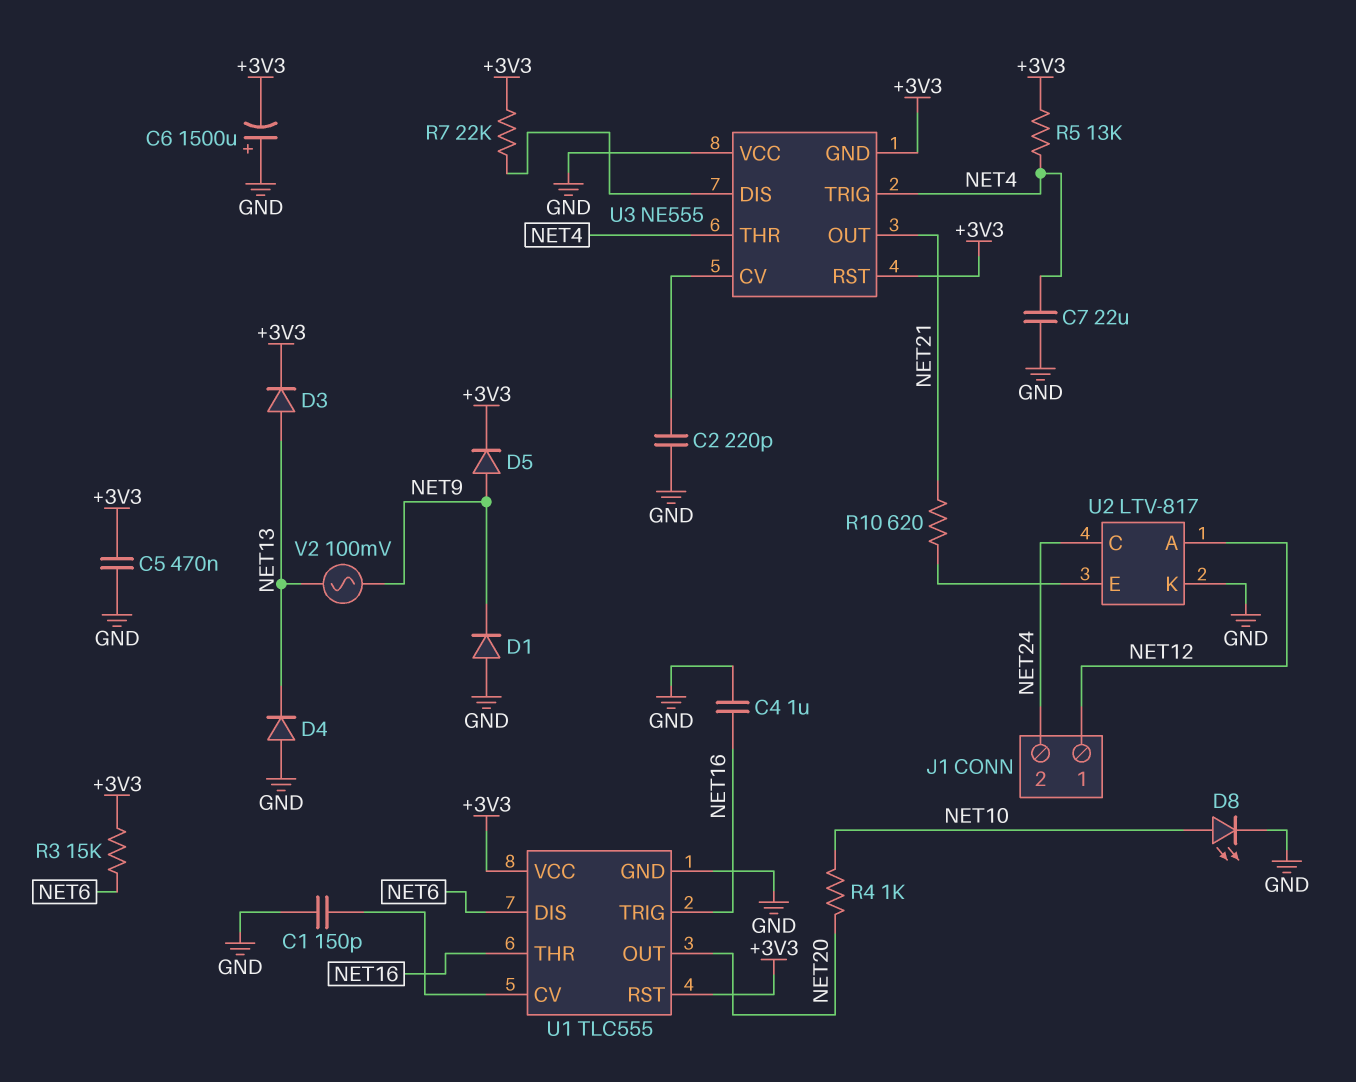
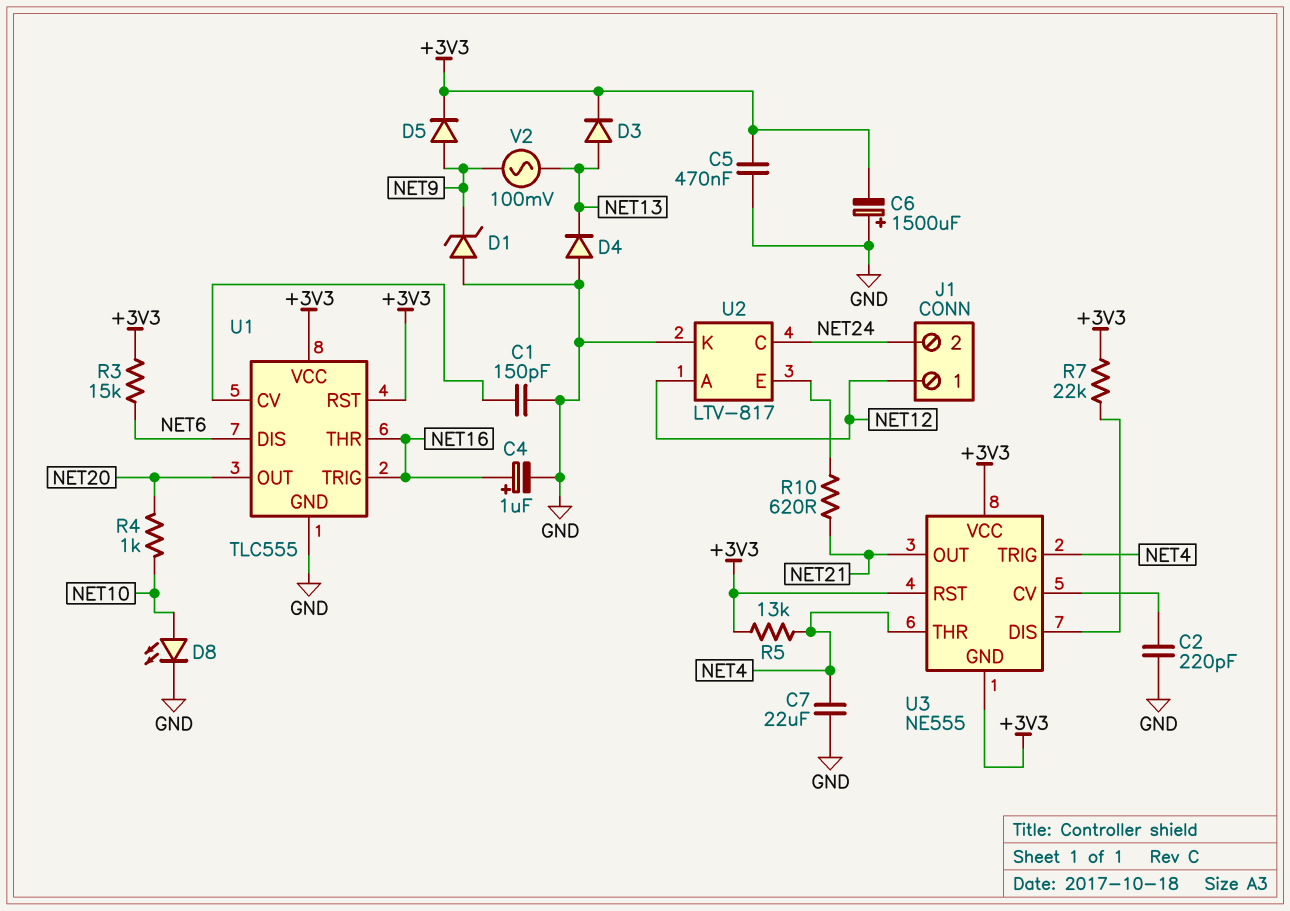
C4: 1uF (GND, NET16) -> 1uF (plus NET16, minus GND)
D1: diode (A GND, K NET9) -> zener (A GND, K NET9)
U3 pin VCC: GND -> +3V3

